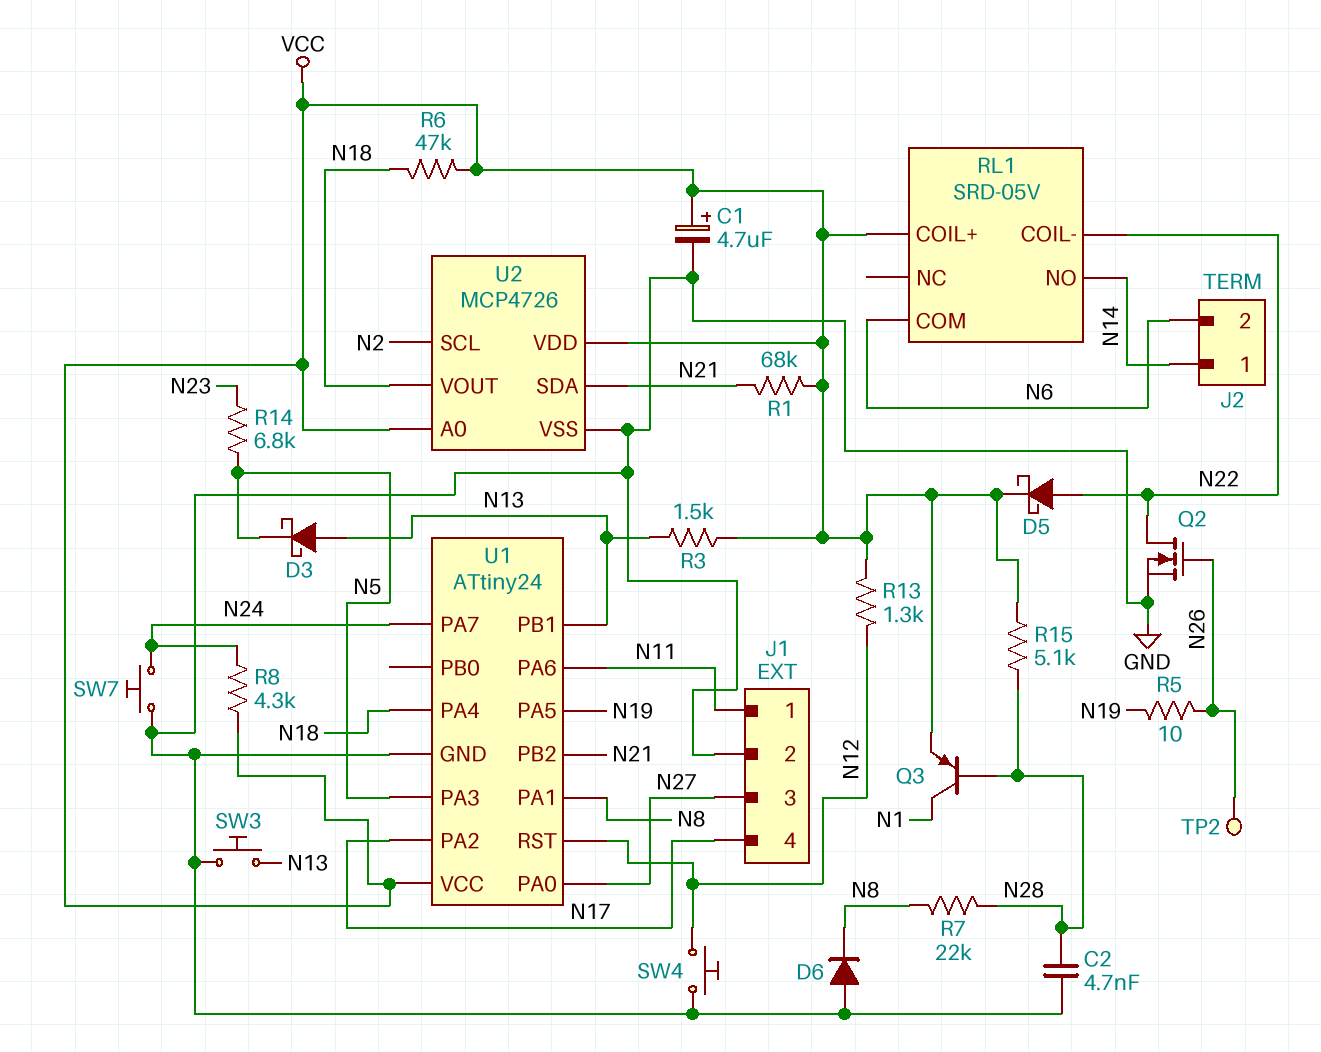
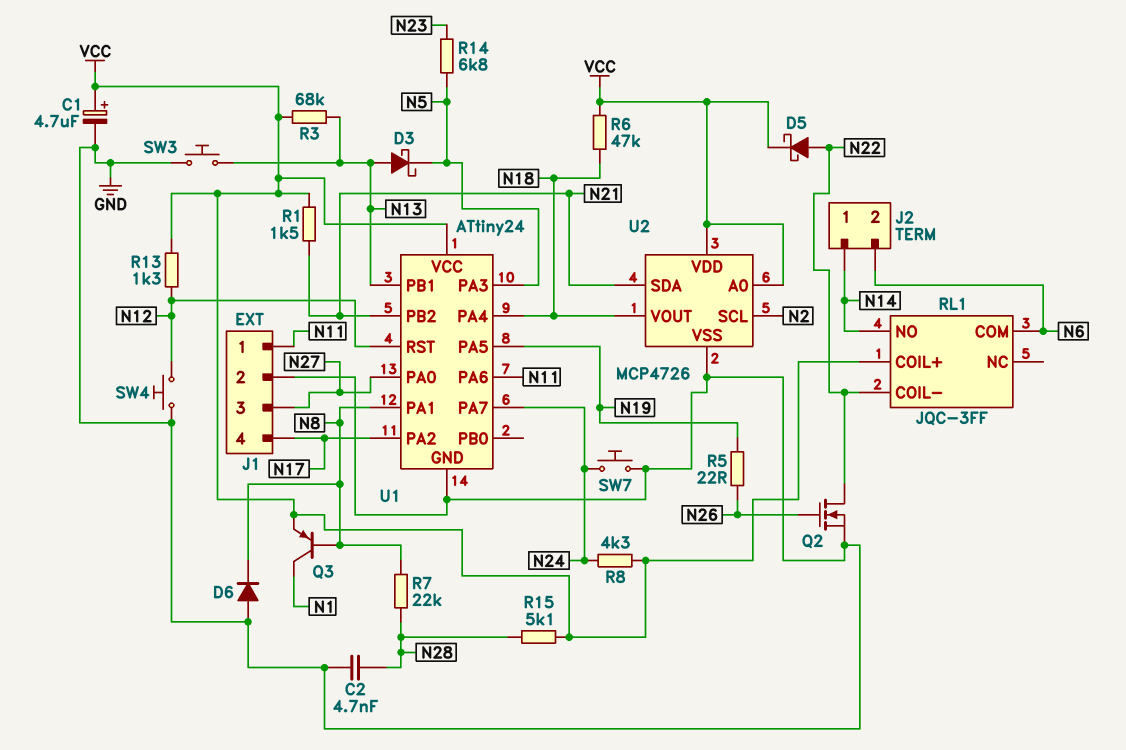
Q3: PNP (B N28, C N1, E VCC) -> PNP (B N8, C N1, E VCC)
R1: 68k (N21, VCC) -> 1.5k (N21, VCC)
R3: 1.5k (N13, VCC) -> 68k (N13, VCC)
R5: 10 (N19, N26) -> 22 (N19, N26)
RL1: SRD-05V -> JQC-3FF
TP2: test point (N26) -> none

